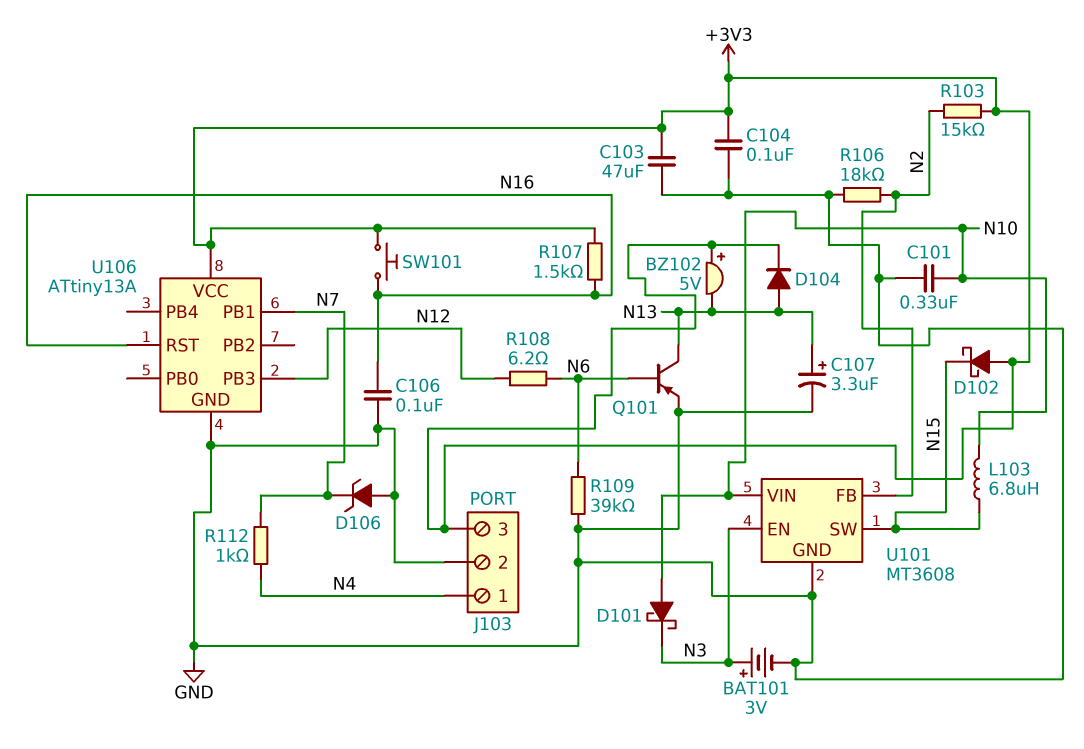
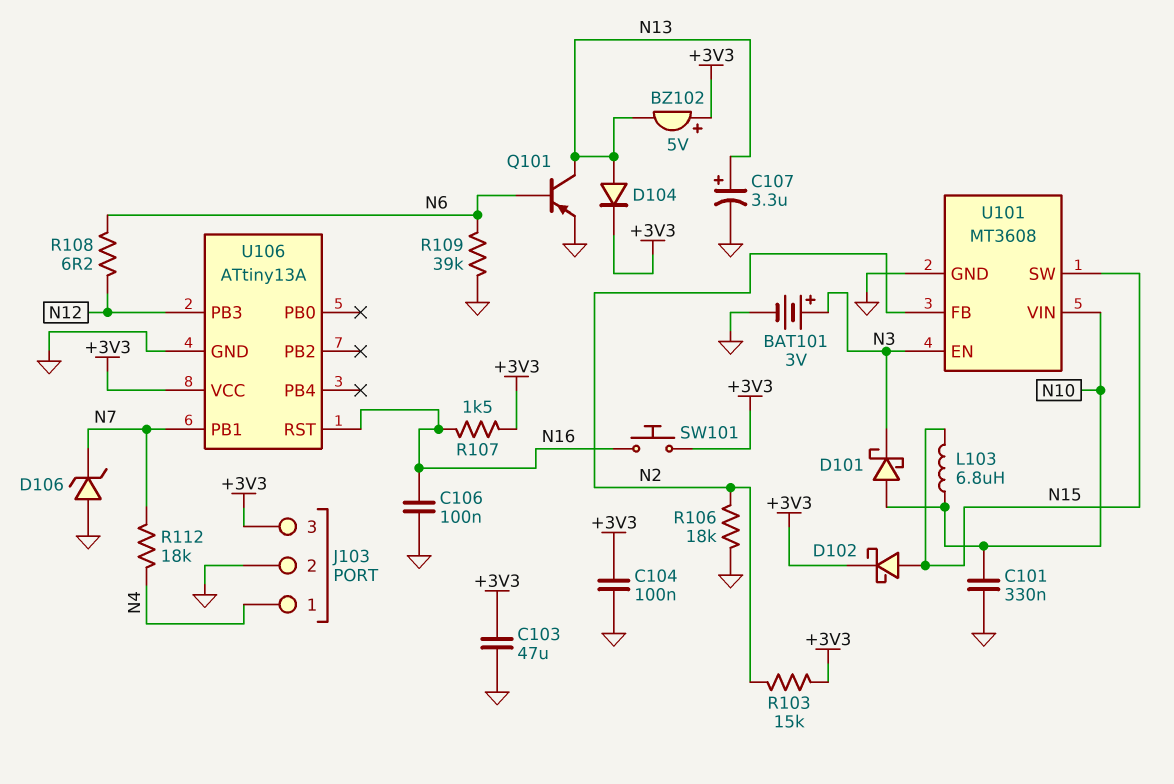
D102: schottky (A +3V3, K N15) -> schottky (A N15, K +3V3)
R112: 1k (N4, N7) -> 18k (N4, N7)

